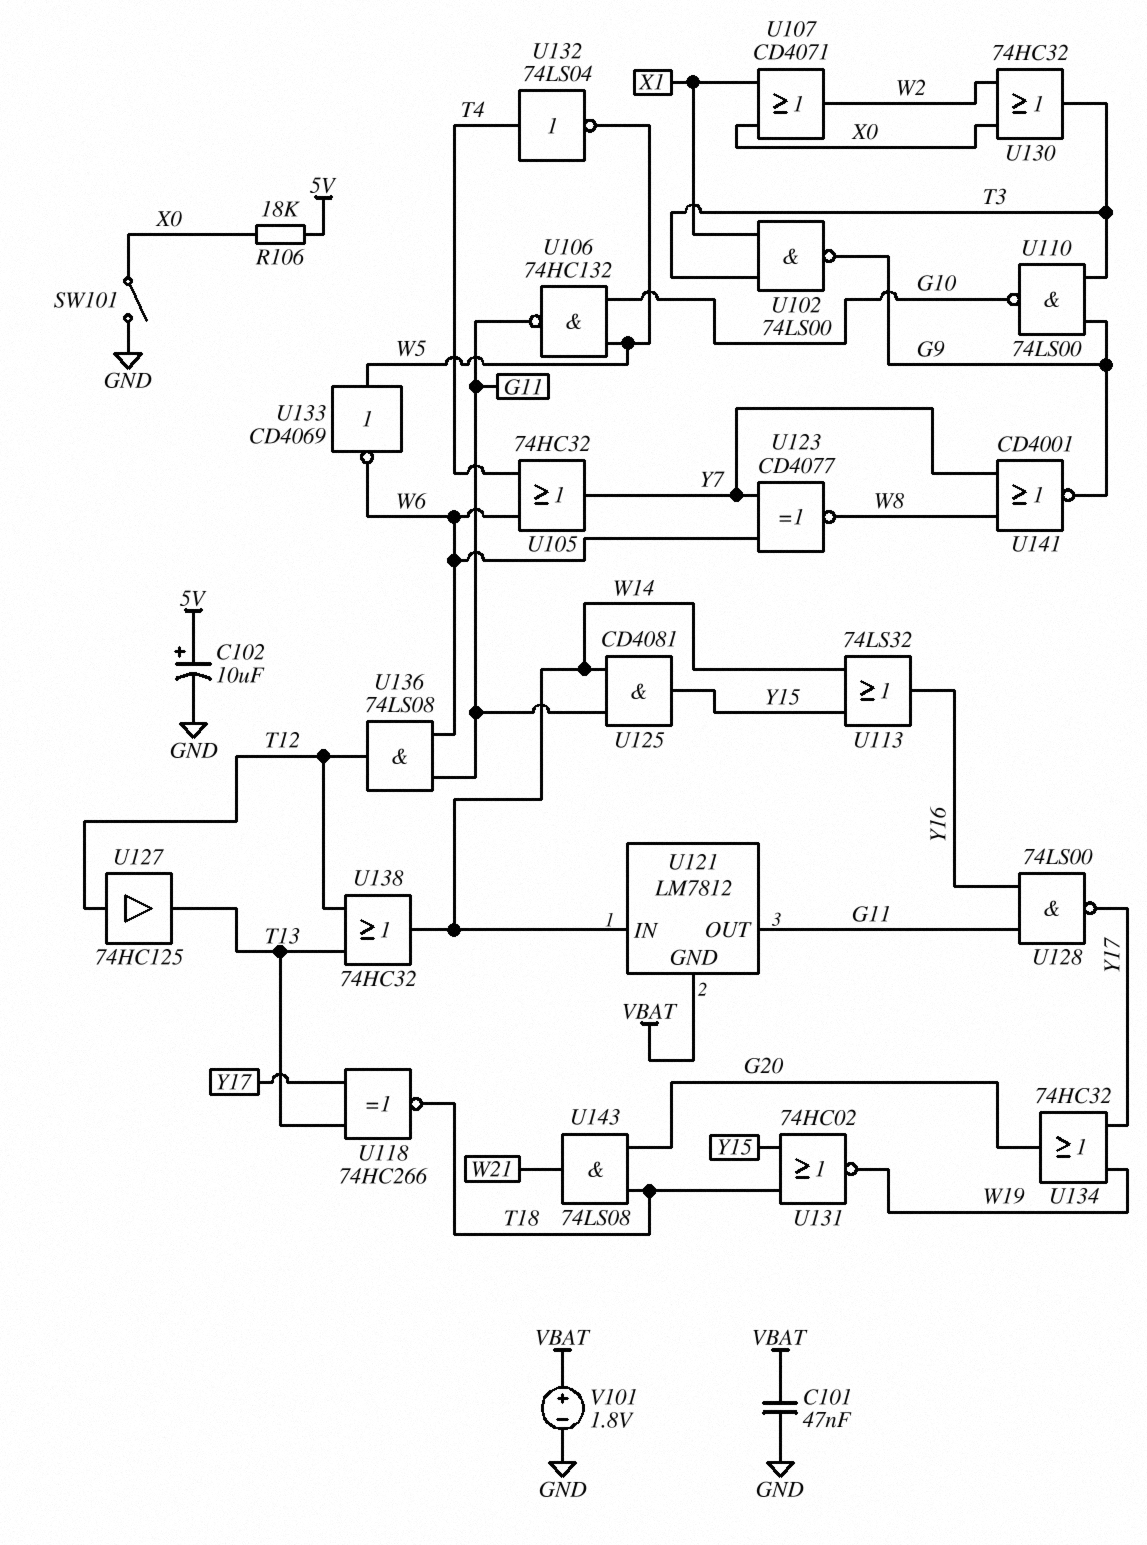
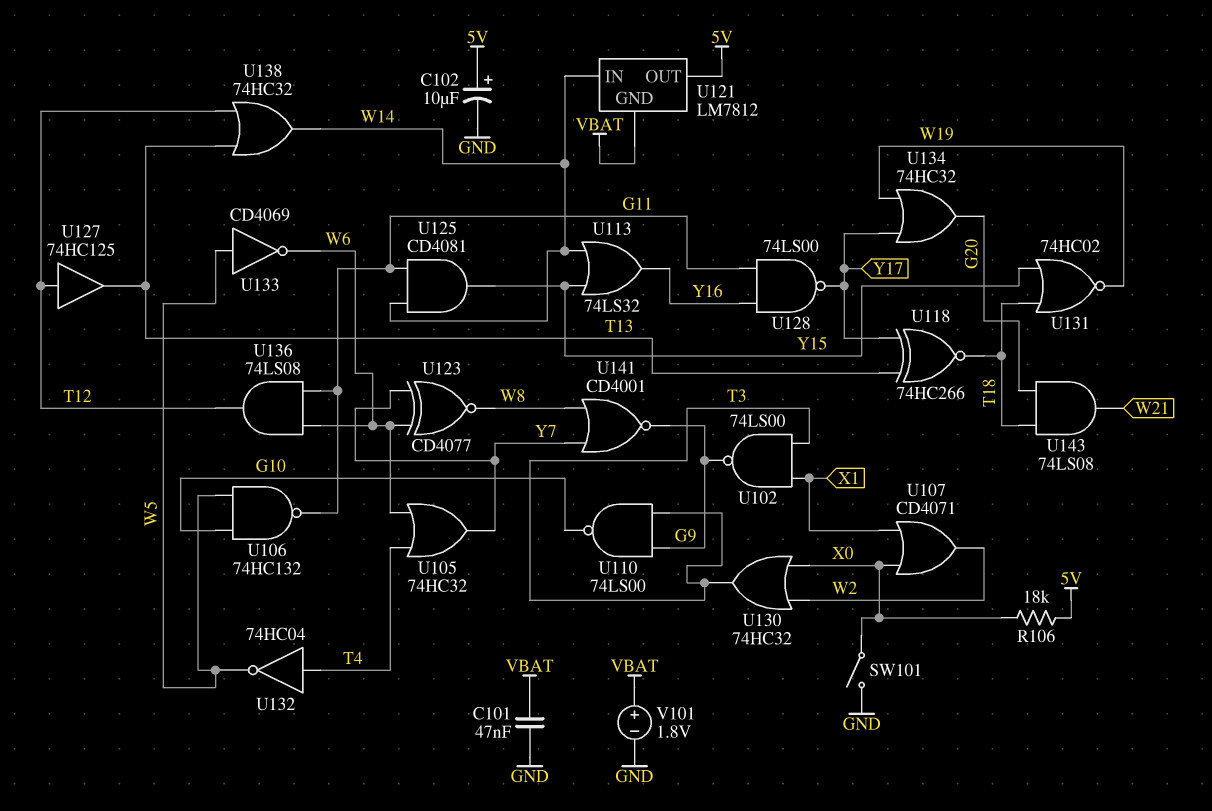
U121 pin OUT: G11 -> 5V
U132: NOT 74LS04 (in T4, out W5) -> NOT 74HC04 (in T4, out W5)

